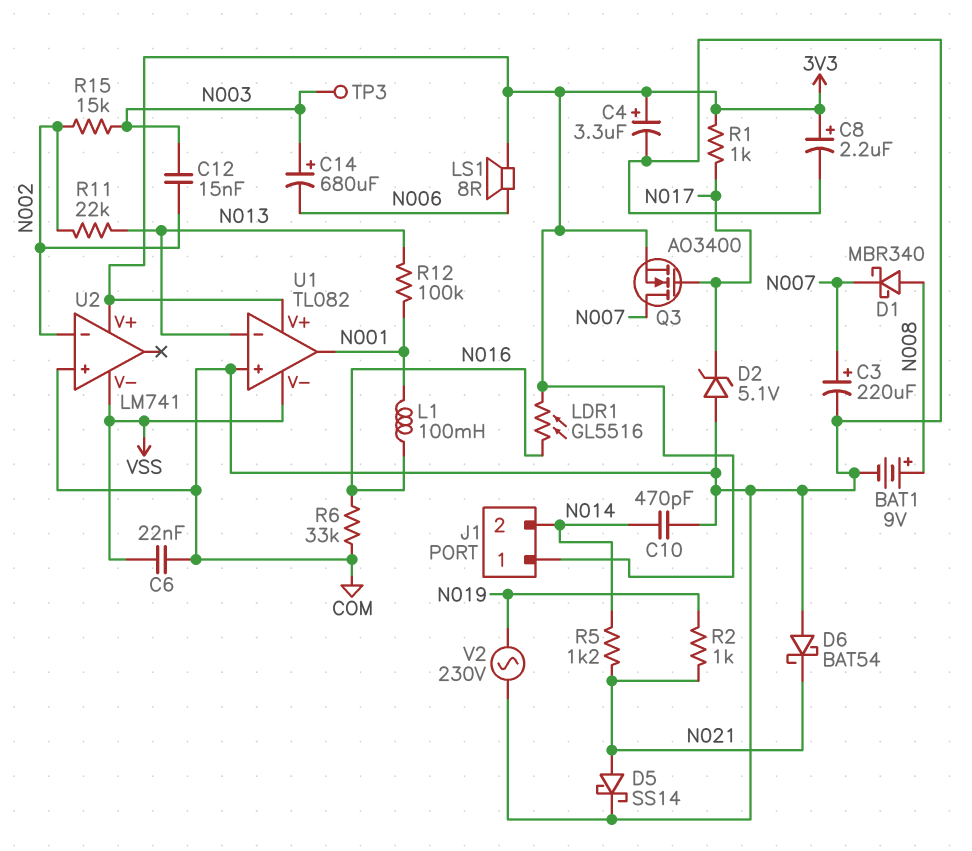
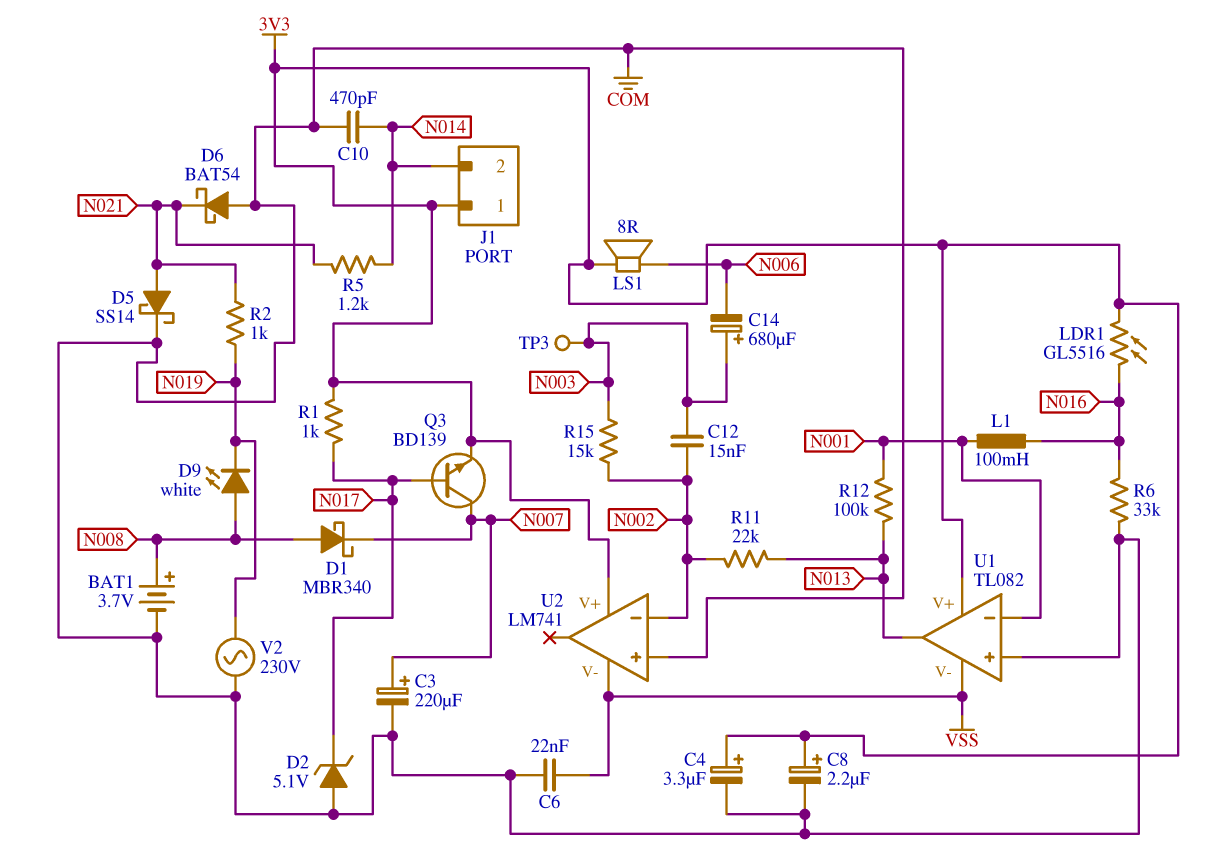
BAT1: 9V (plus N008, minus COM) -> 3.7V (plus N008, minus COM)
D9: none -> LED white (A N008, K N019)
Q3: NMOS AO3400 (G N017, D N007, S 3V3) -> NPN BD139 (B N017, C N007, E 3V3)
U1 pin in-: N013 -> N001
U1 pin out: N001 -> N013

